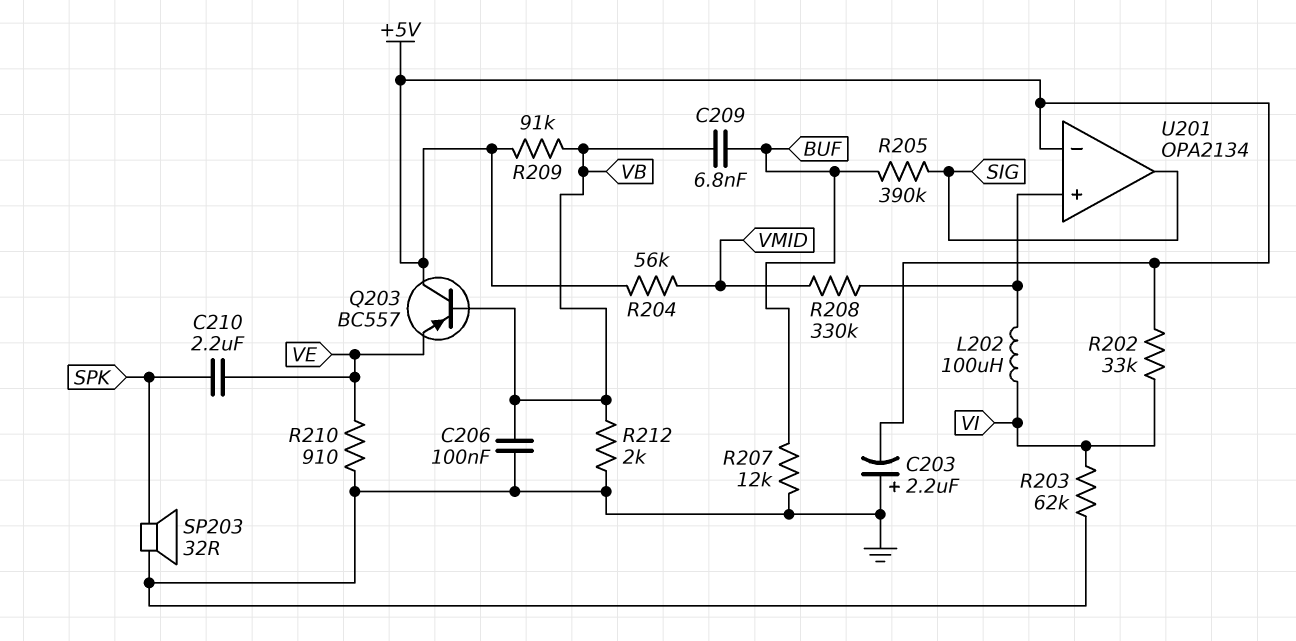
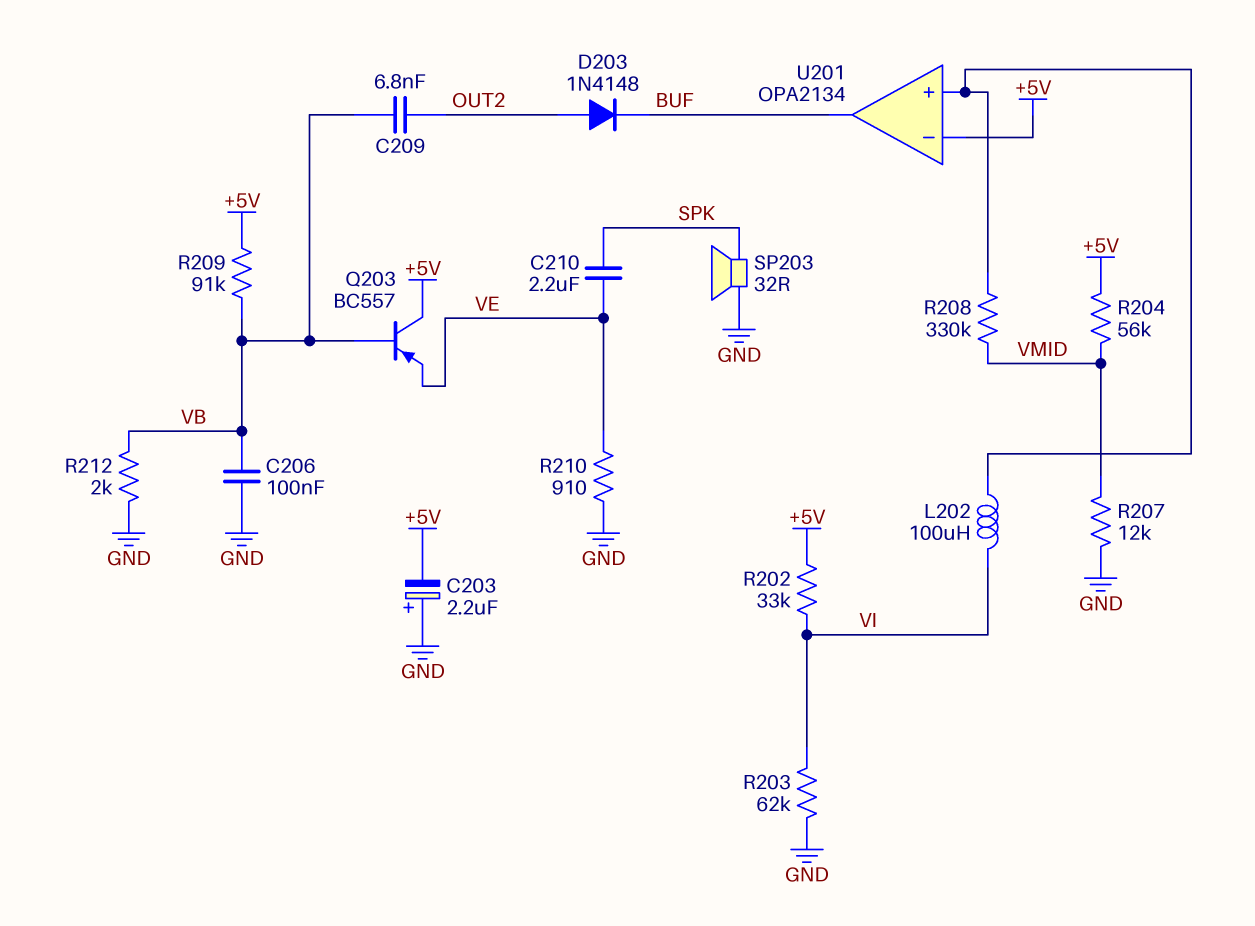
C209: 6.8nF (BUF, VB) -> 6.8nF (OUT2, VB)
D203: none -> diode 1N4148 (A OUT2, K BUF)
R205: 390k (BUF, SIG) -> none
R207: 12k (BUF, GND) -> 12k (GND, VMID)
U201 pin out: SIG -> BUF

